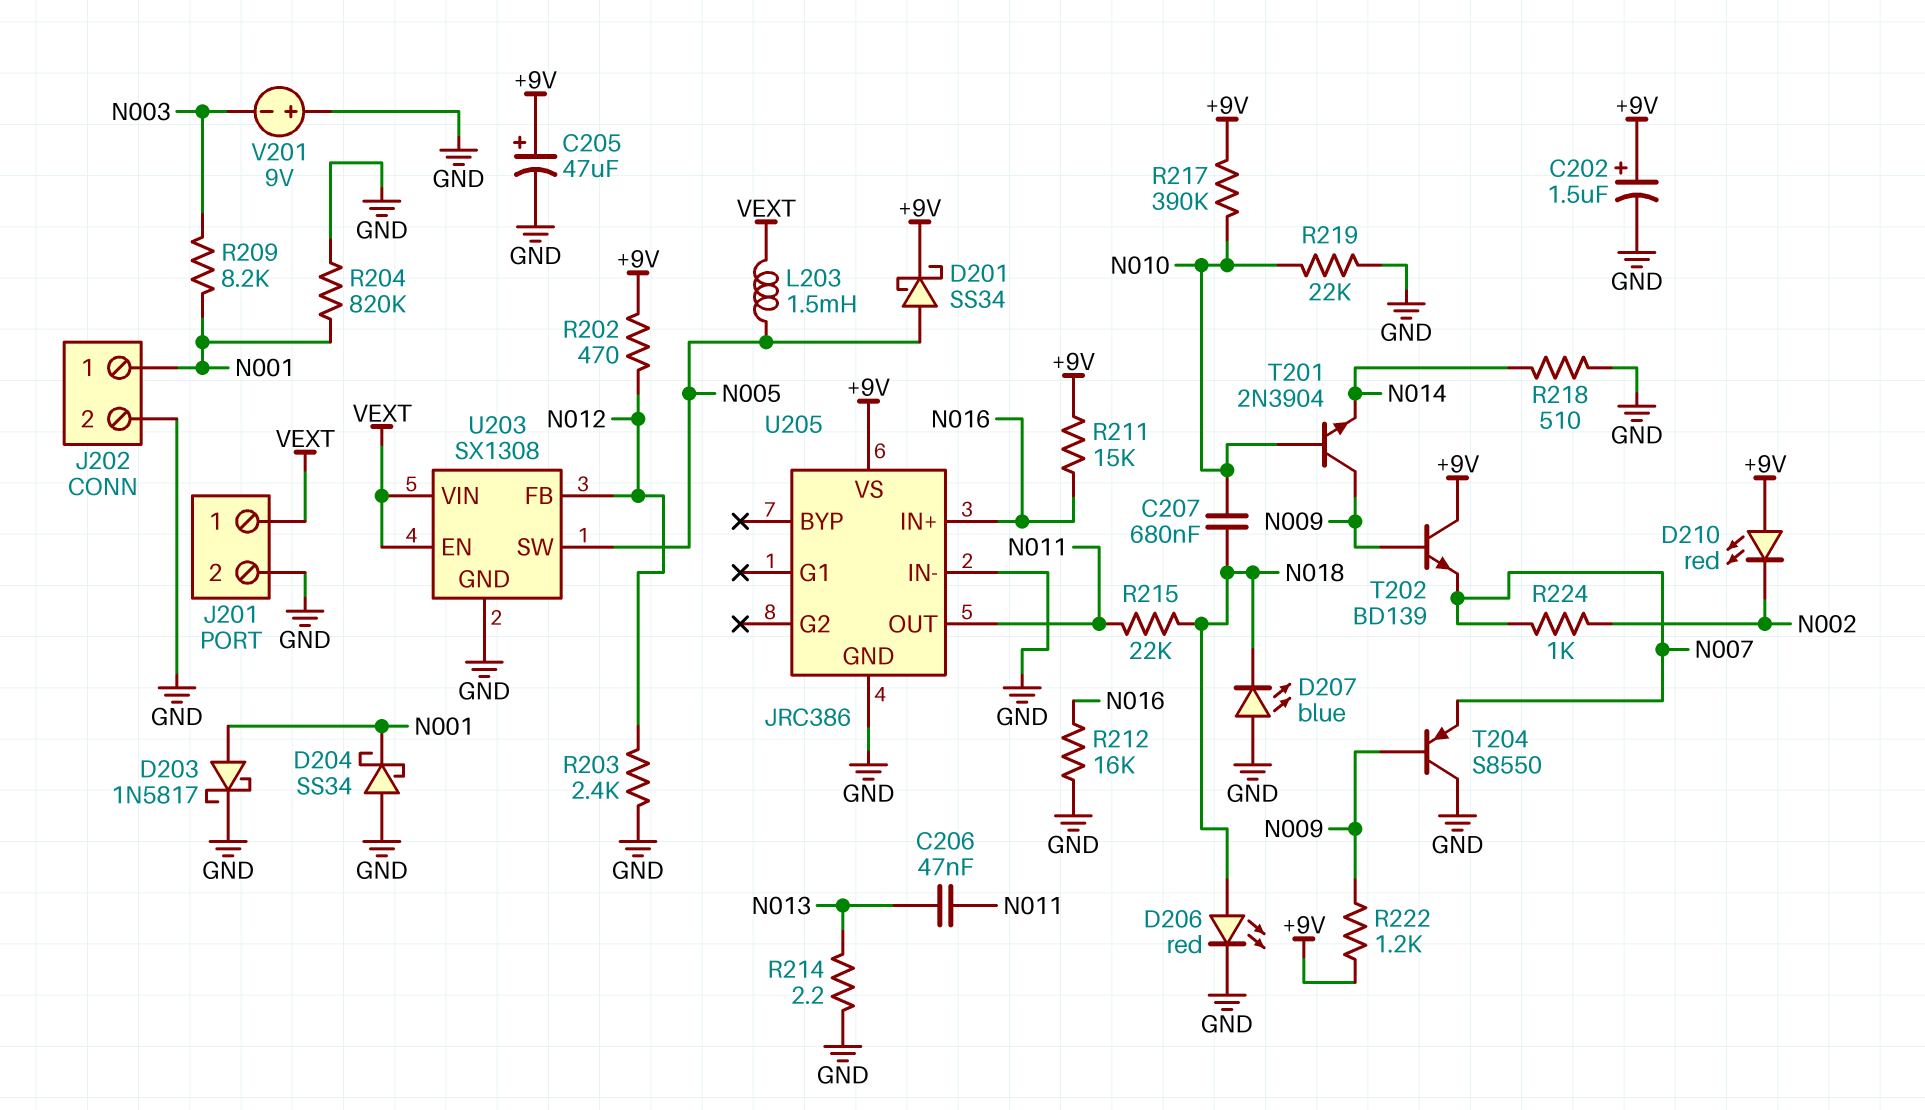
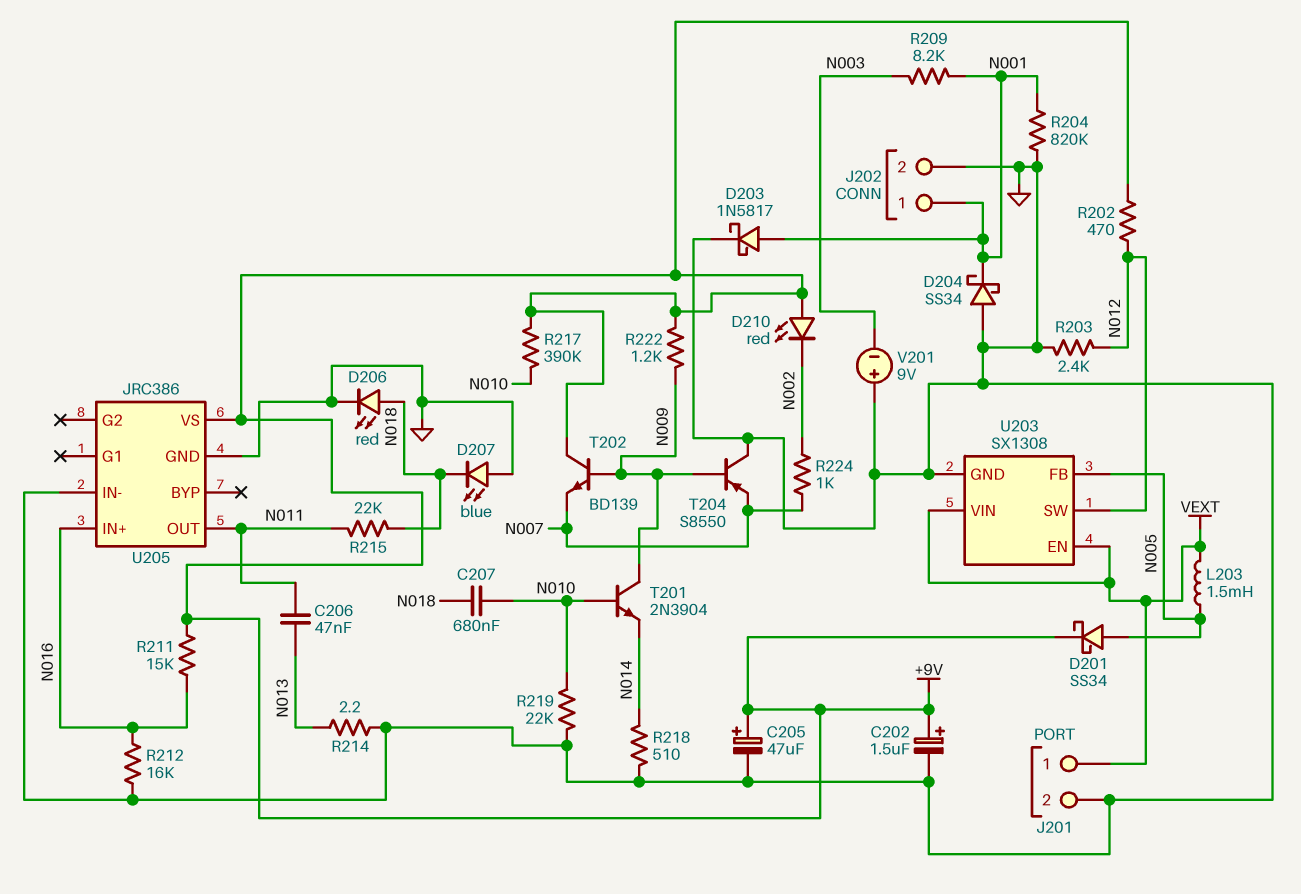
U203 pin FB: N012 -> N005
U203 pin SW: N005 -> N012

